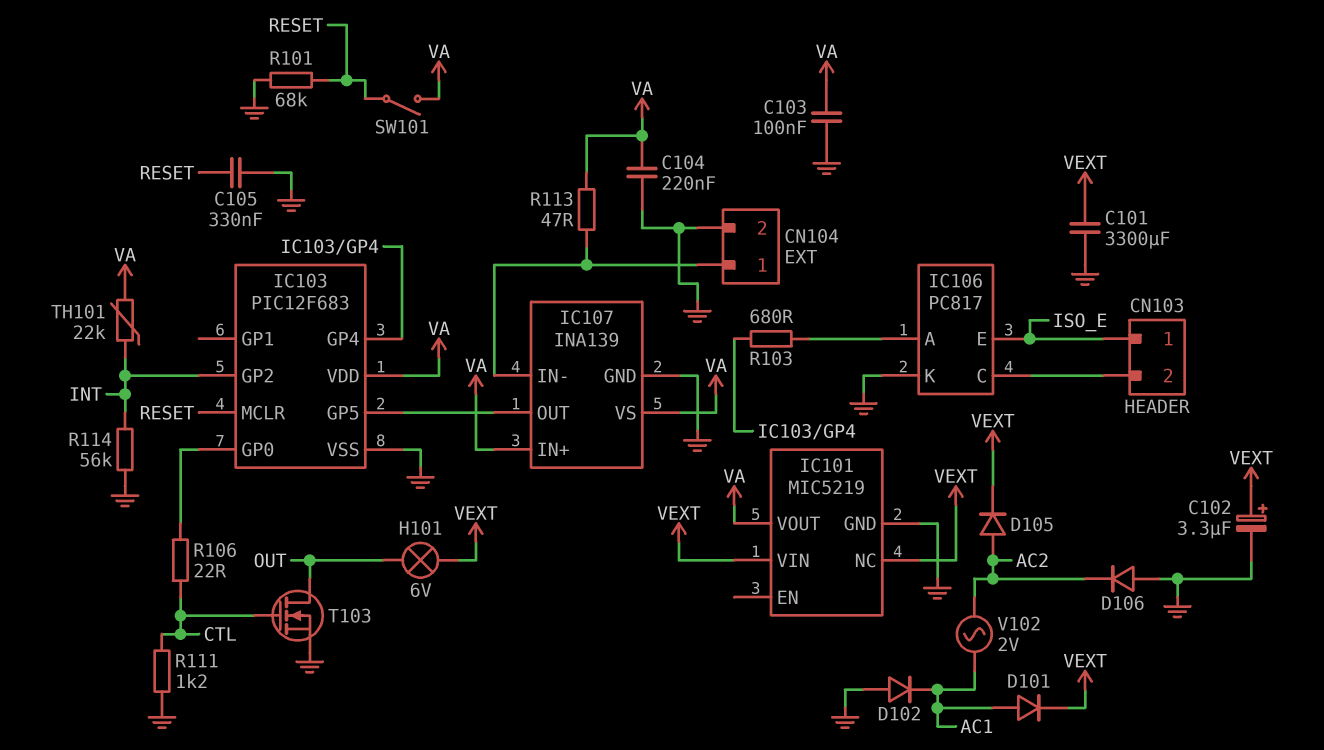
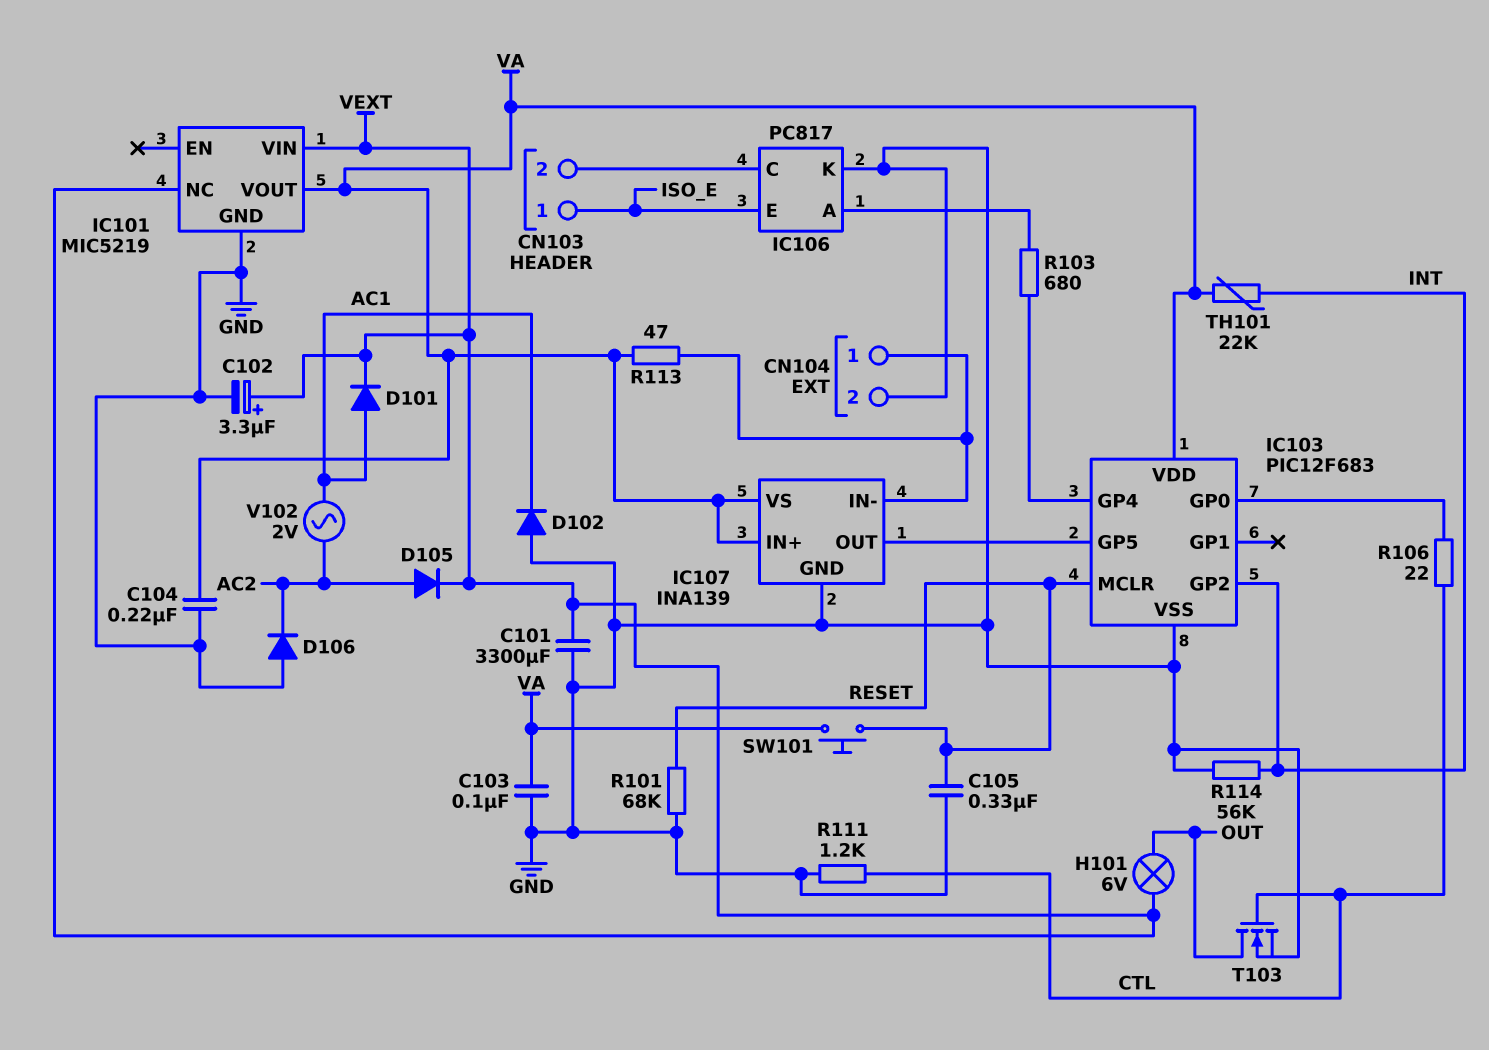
SW101: switch (RESET, VA) -> button (RESET, VA)

